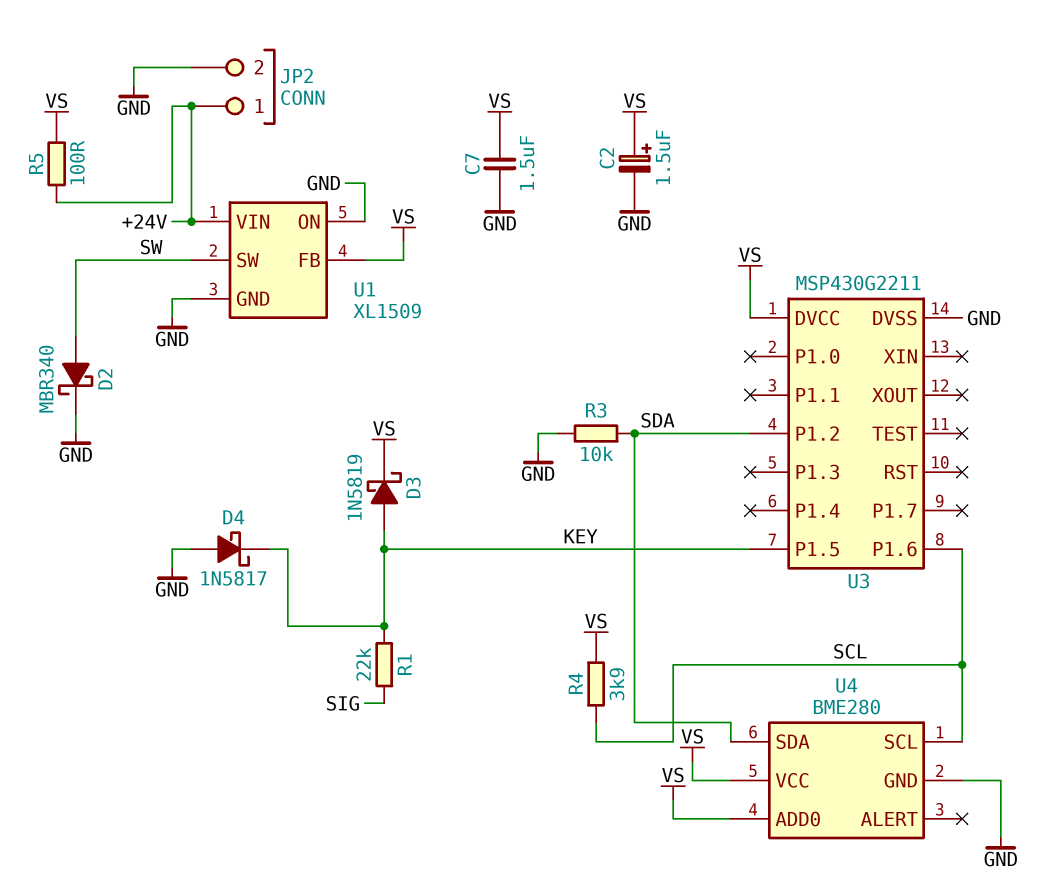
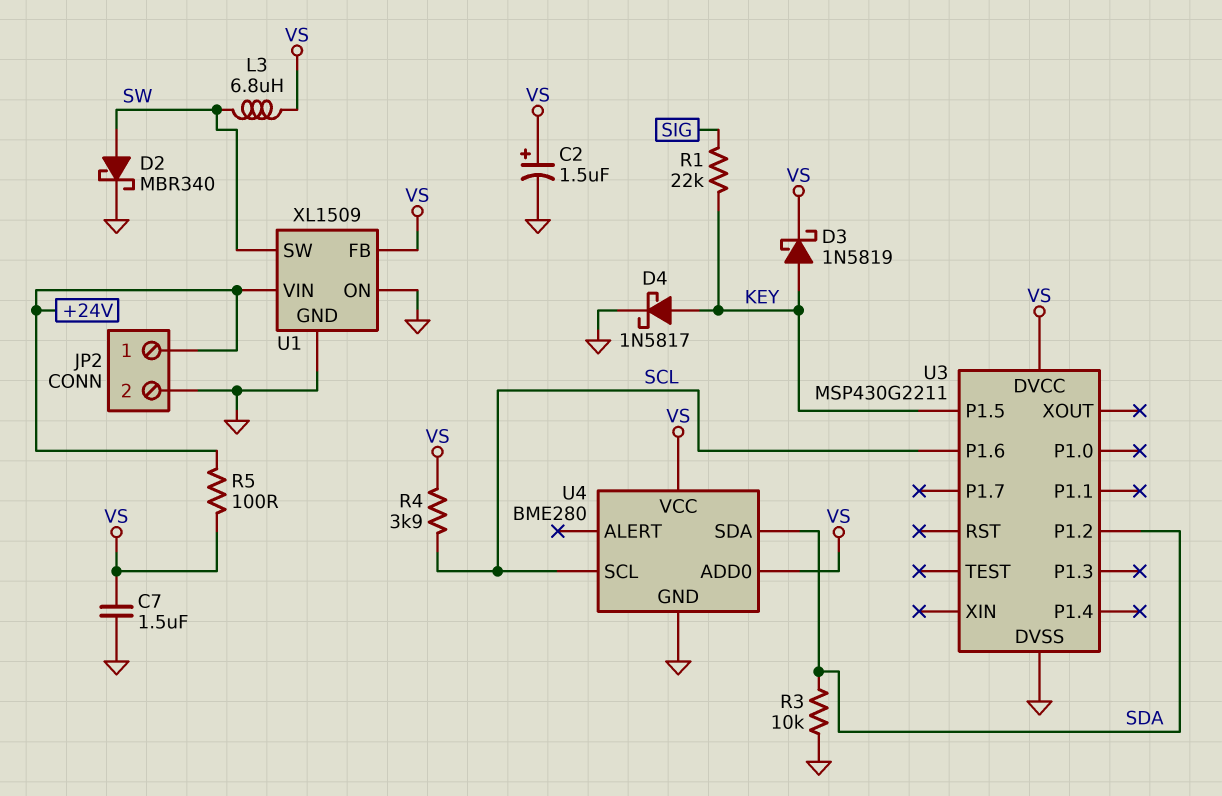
D4: schottky 1N5817 (A GND, K KEY) -> schottky 1N5817 (A KEY, K GND)
L3: none -> 6.8uH (SW, VS)

